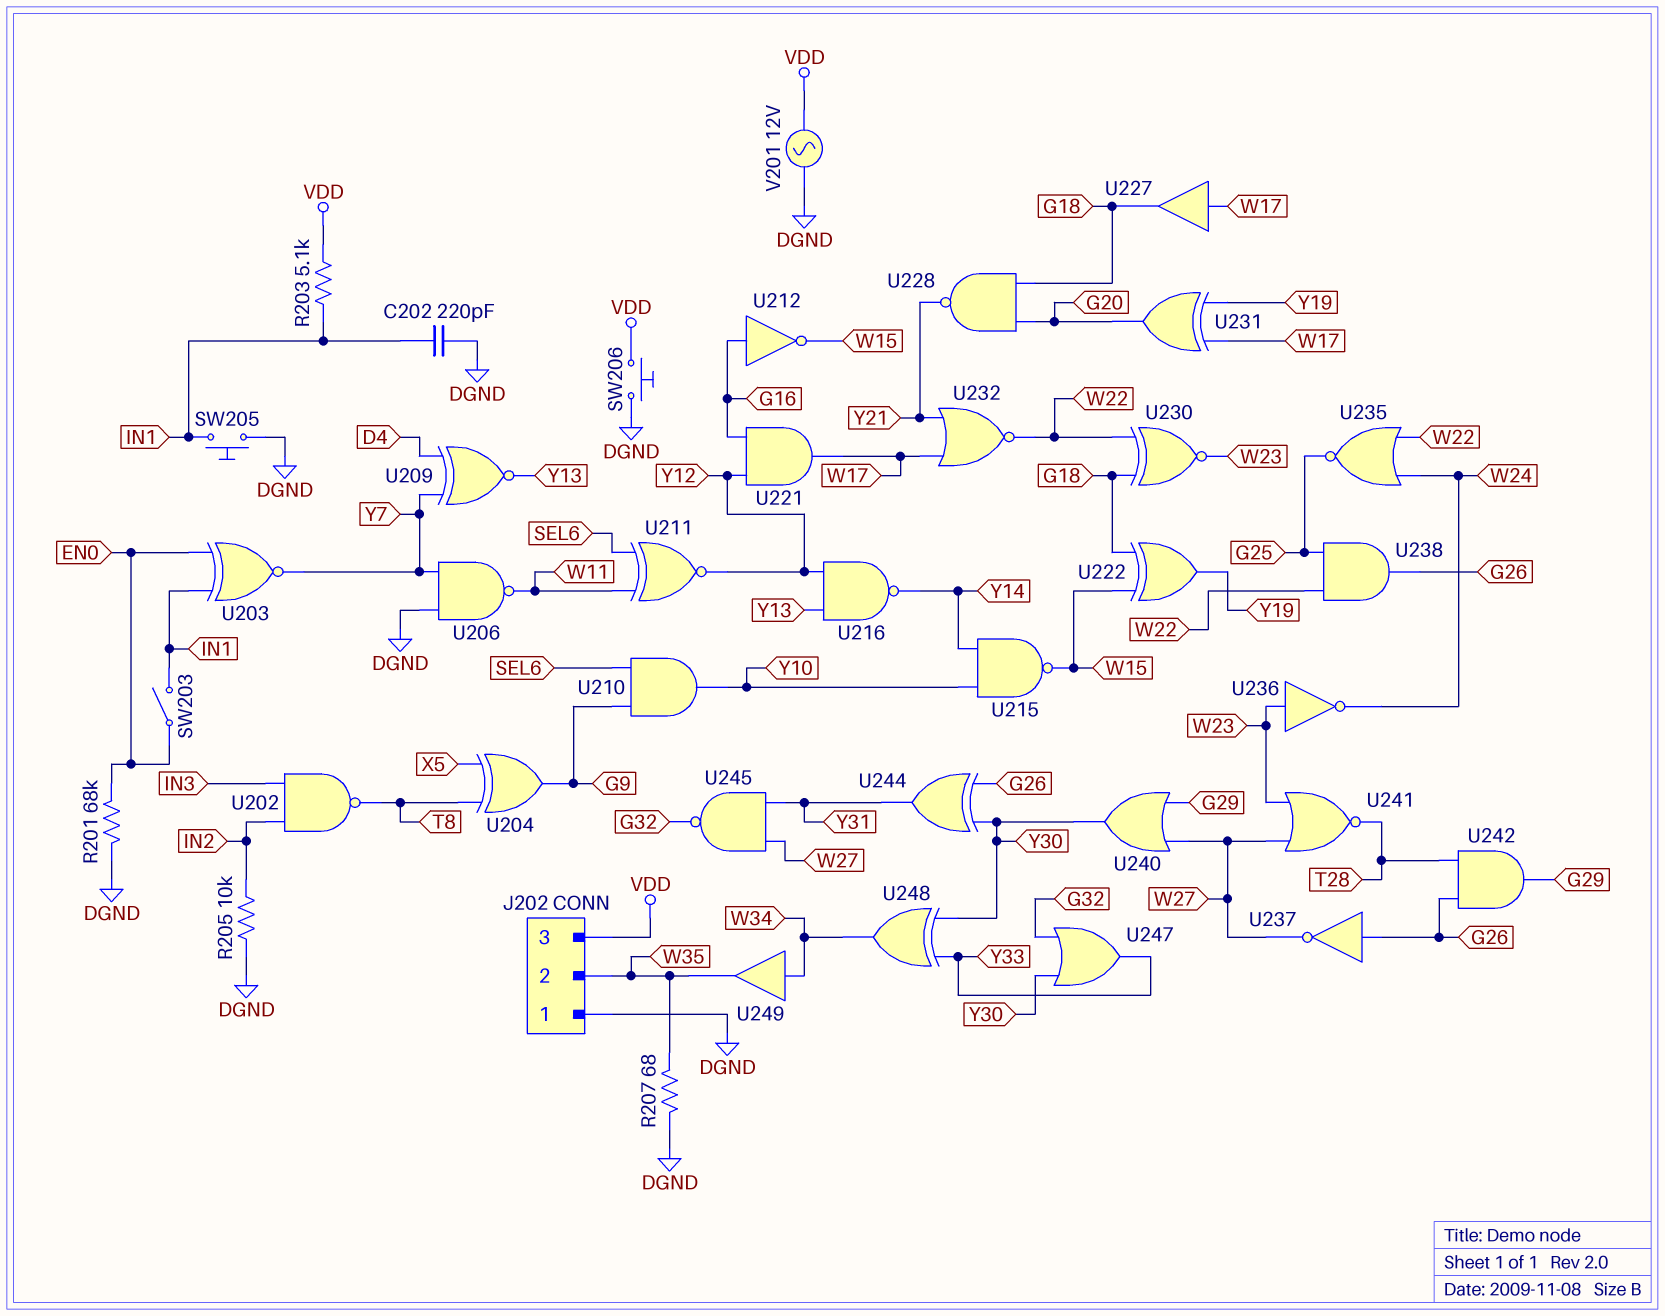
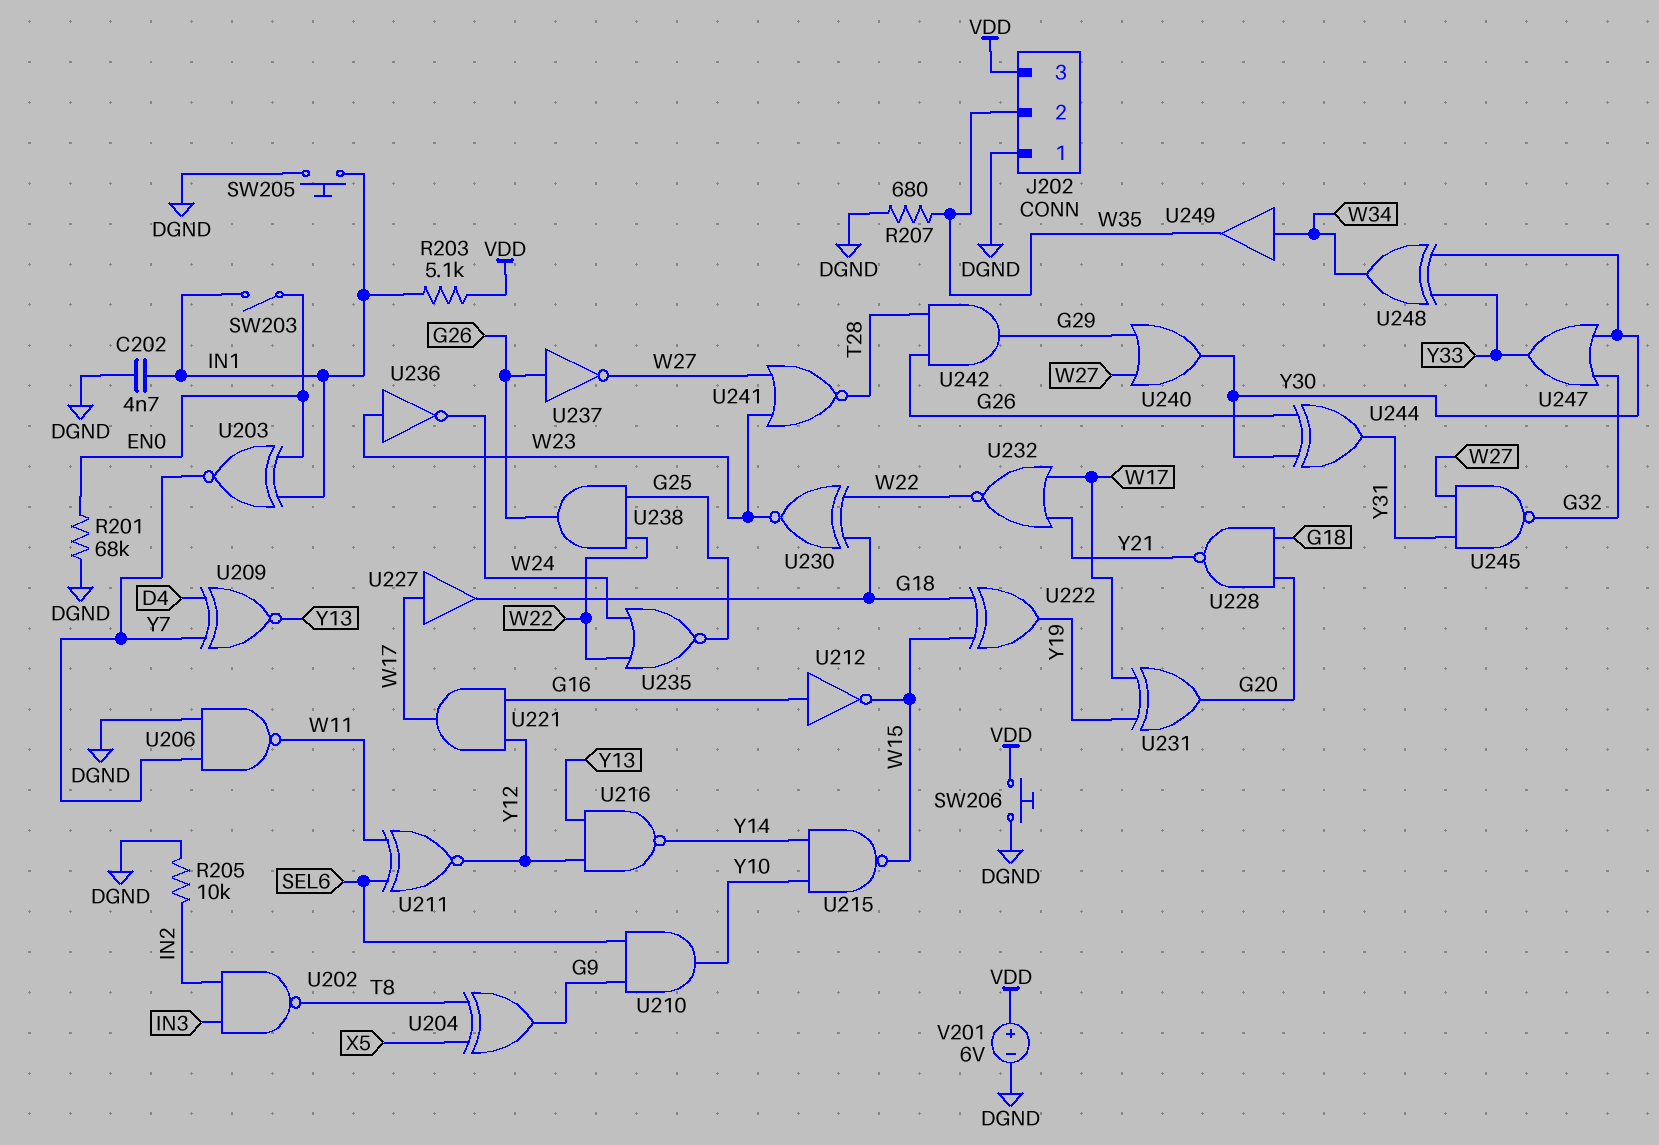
C202: 220pF (DGND, IN1) -> 4.7nF (DGND, IN1)
R207: 68 (DGND, W35) -> 680 (DGND, W35)
V201: AC 12V (DGND, VDD) -> 6V (plus VDD, minus DGND)

